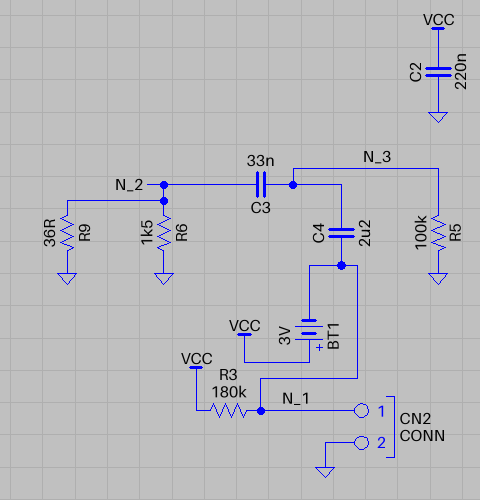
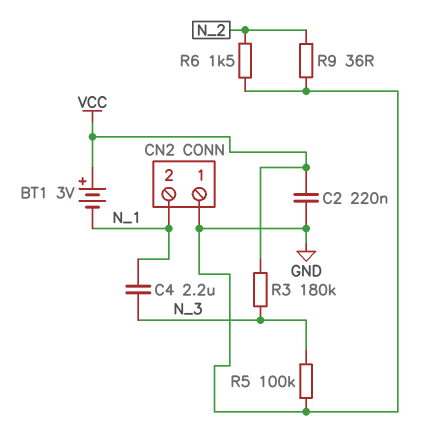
C3: 33nF (N_2, N_3) -> none
CN2 pin 1: N_1 -> GND
CN2 pin 2: GND -> N_1
R3: 180k (N_1, VCC) -> 180k (N_3, VCC)

